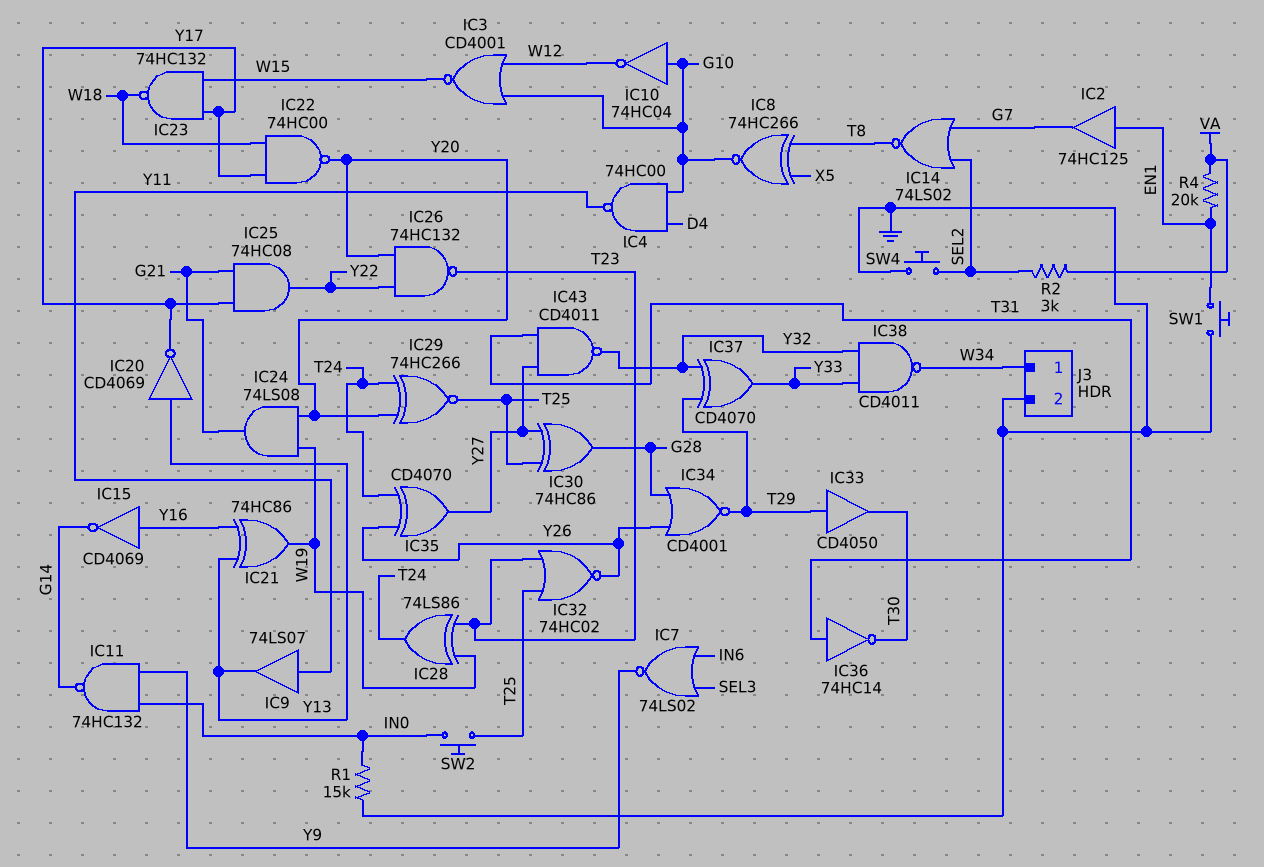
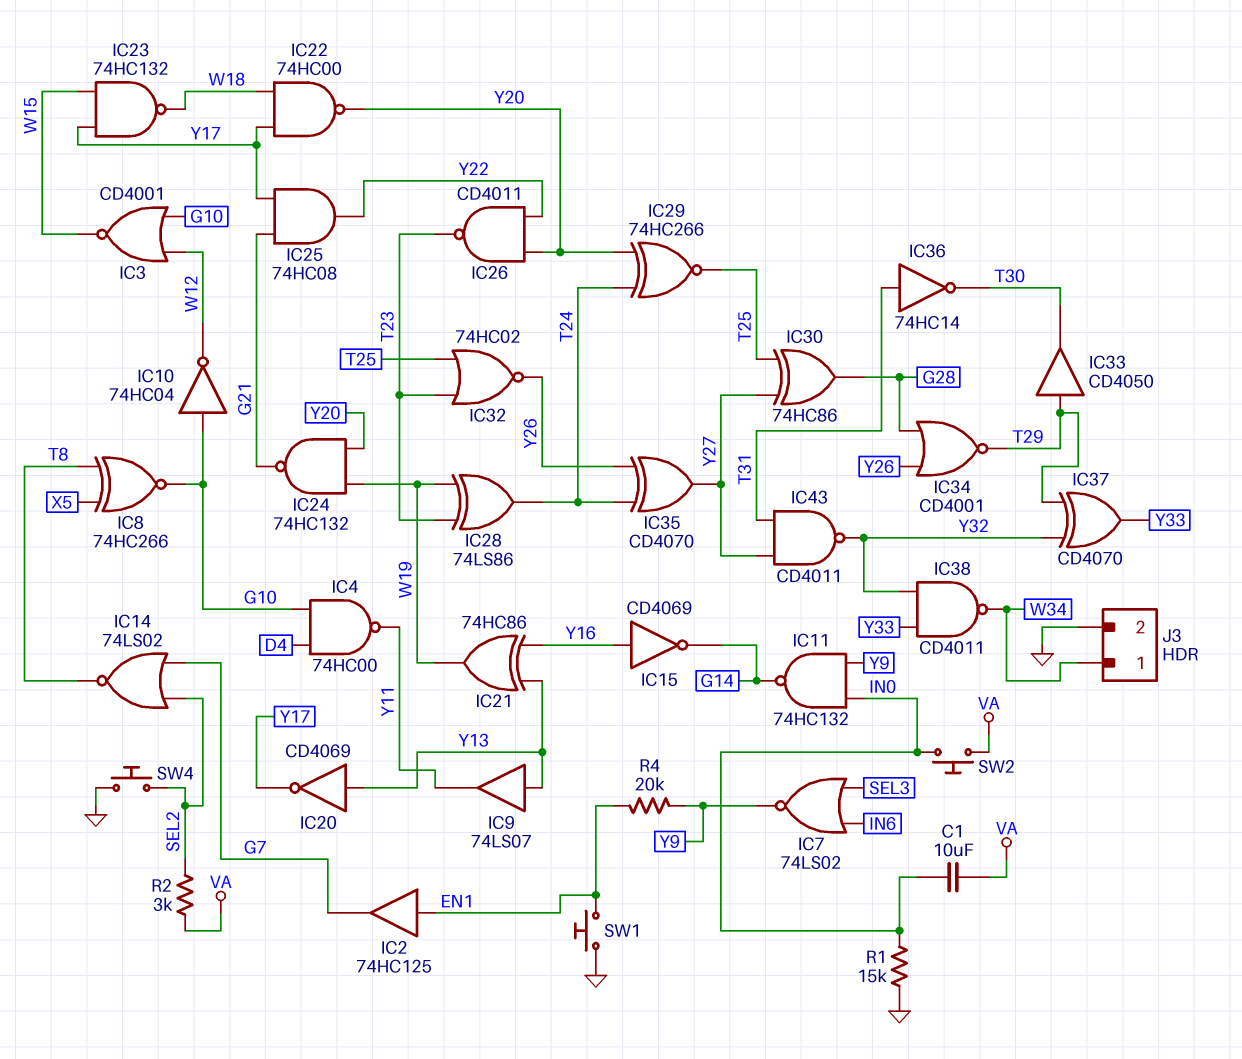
C1: none -> 10uF (IN0, VA)
IC9: buffer 74LS07 (in Y11, out Y13) -> buffer 74LS07 (in Y13, out Y11)
IC24: AND 74LS08 (in W19, in Y20, out G21) -> NAND 74HC132 (in W19, in Y20, out G21)
IC26: NAND 74HC132 (in Y20, in Y22, out T23) -> NAND CD4011 (in Y20, in Y22, out T23)
R4: 20k (EN1, VA) -> 20k (EN1, Y9)
SW2: button (IN0, T25) -> button (IN0, VA)

